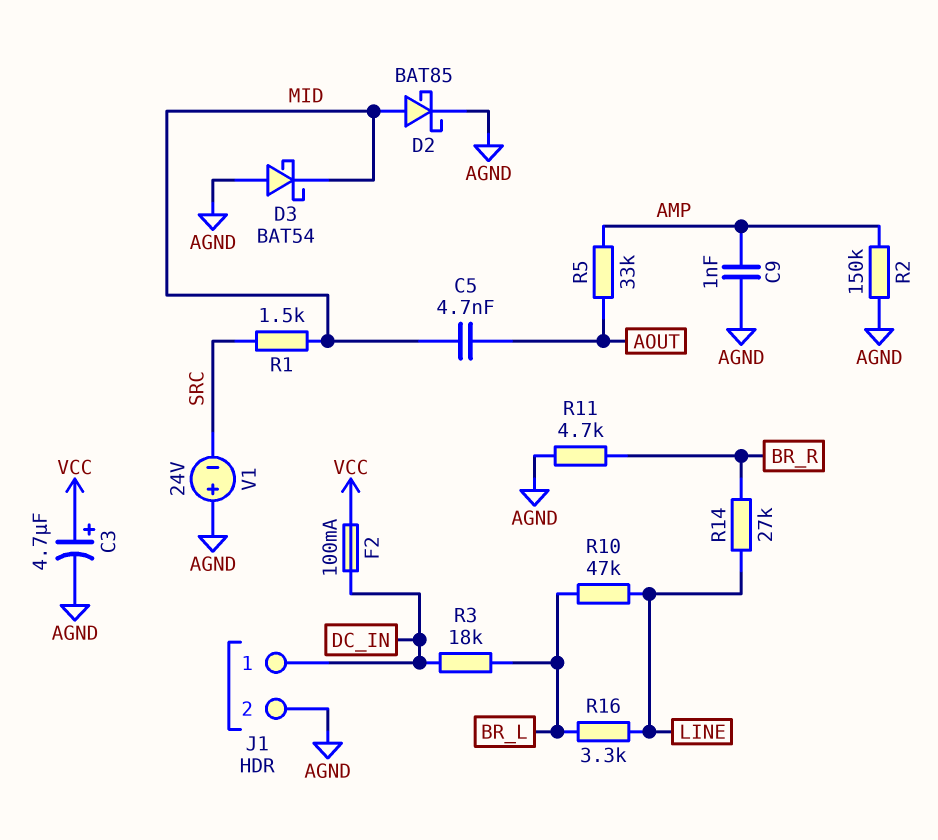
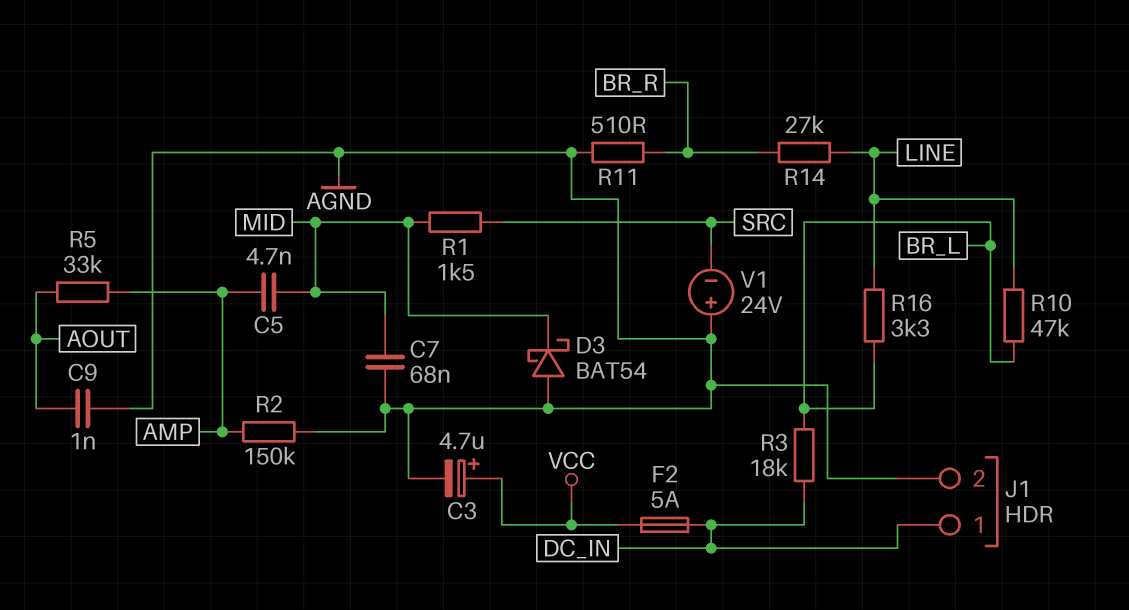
C5: 4.7nF (AOUT, MID) -> 4.7nF (AMP, MID)
C7: none -> 68nF (AGND, MID)
C9: 1nF (AGND, AMP) -> 1nF (AGND, AOUT)
D2: schottky BAT85 (A MID, K AGND) -> none
F2: 100mA (DC_IN, VCC) -> 5A (DC_IN, VCC)
R11: 4.7k (AGND, BR_R) -> 510 (AGND, BR_R)

